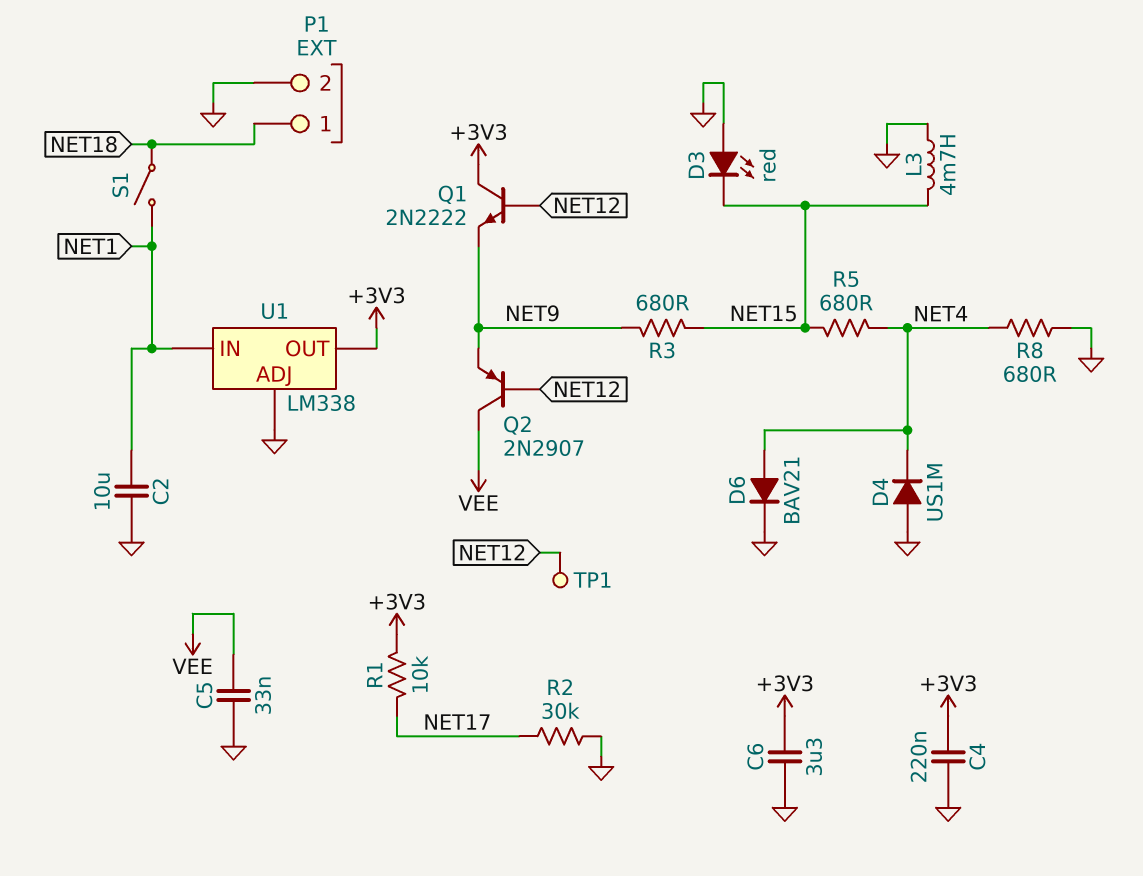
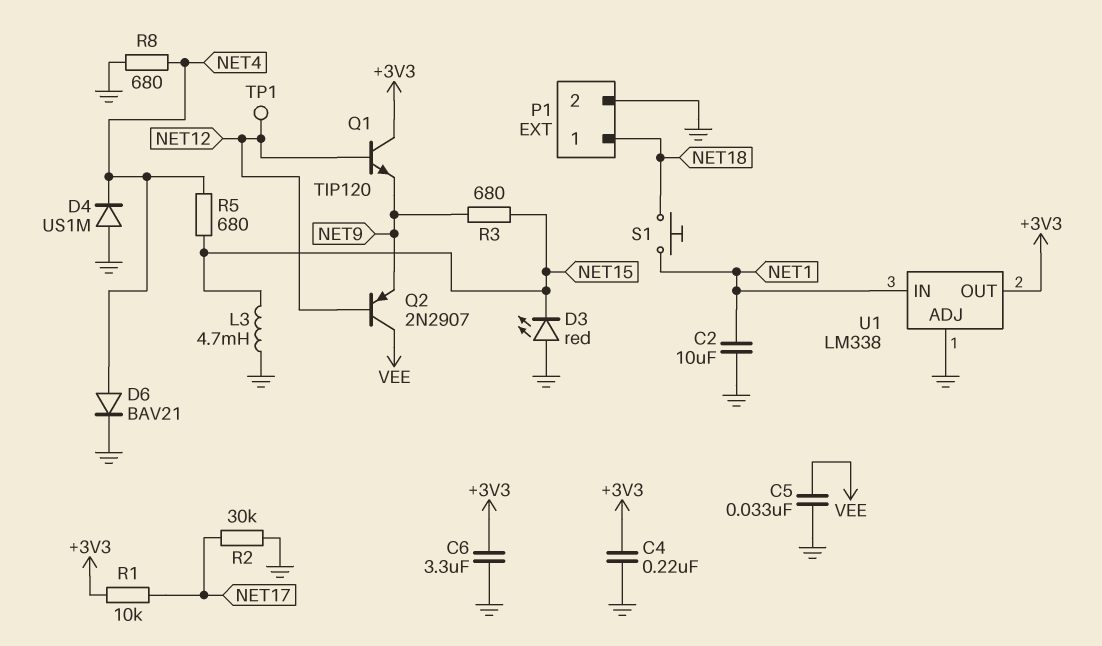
Q1: NPN 2N2222 (B NET12, C +3V3, E NET9) -> NPN TIP120 (B NET12, C +3V3, E NET9)
S1: switch (NET1, NET18) -> button (NET1, NET18)

